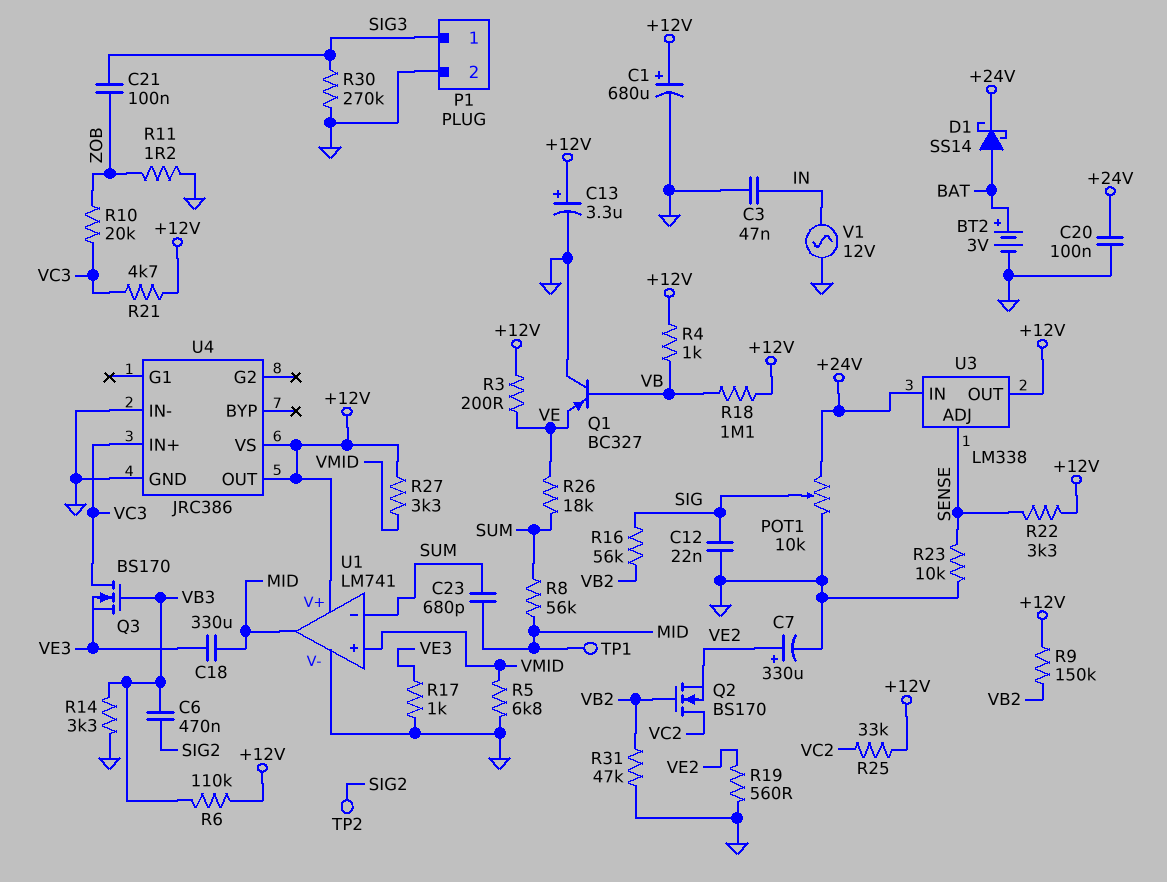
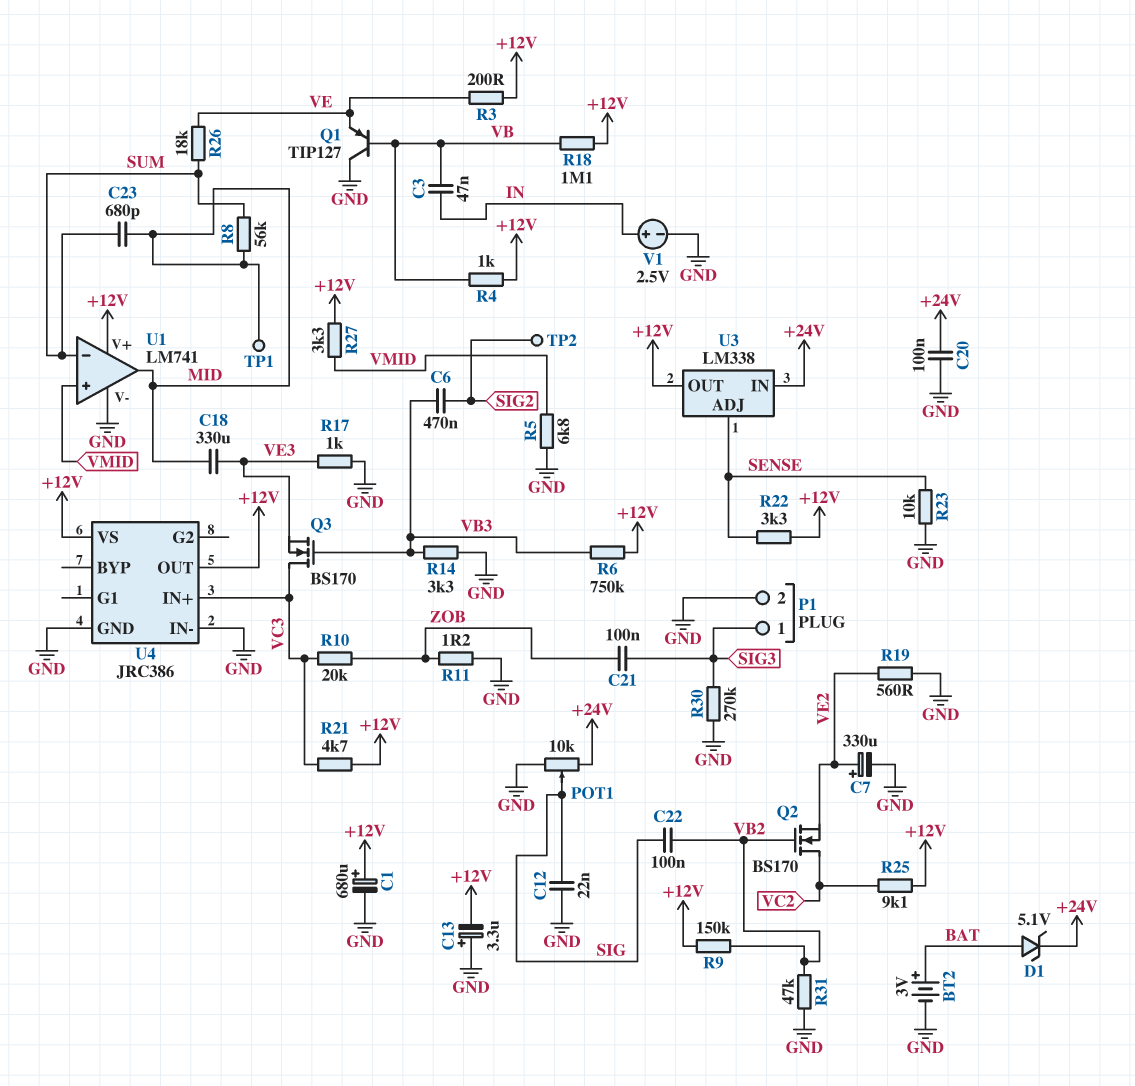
C3: 47nF (GND, IN) -> 47nF (IN, VB)
C13: 3.3uF (plus +12V, minus GND) -> 3.3uF (plus GND, minus +12V)
C22: none -> 100nF (SIG, VB2)
D1: schottky SS14 (A BAT, K +24V) -> zener 5.1V (A BAT, K +24V)
Q1: PNP BC327 (B VB, C GND, E VE) -> PNP TIP127 (B VB, C GND, E VE)
R6: 110k (+12V, VB3) -> 750k (+12V, VB3)
R16: 56k (SIG, VB2) -> none
R25: 33k (+12V, VC2) -> 9.1k (+12V, VC2)
V1: AC 12V (GND, IN) -> 2.5V (plus IN, minus GND)

